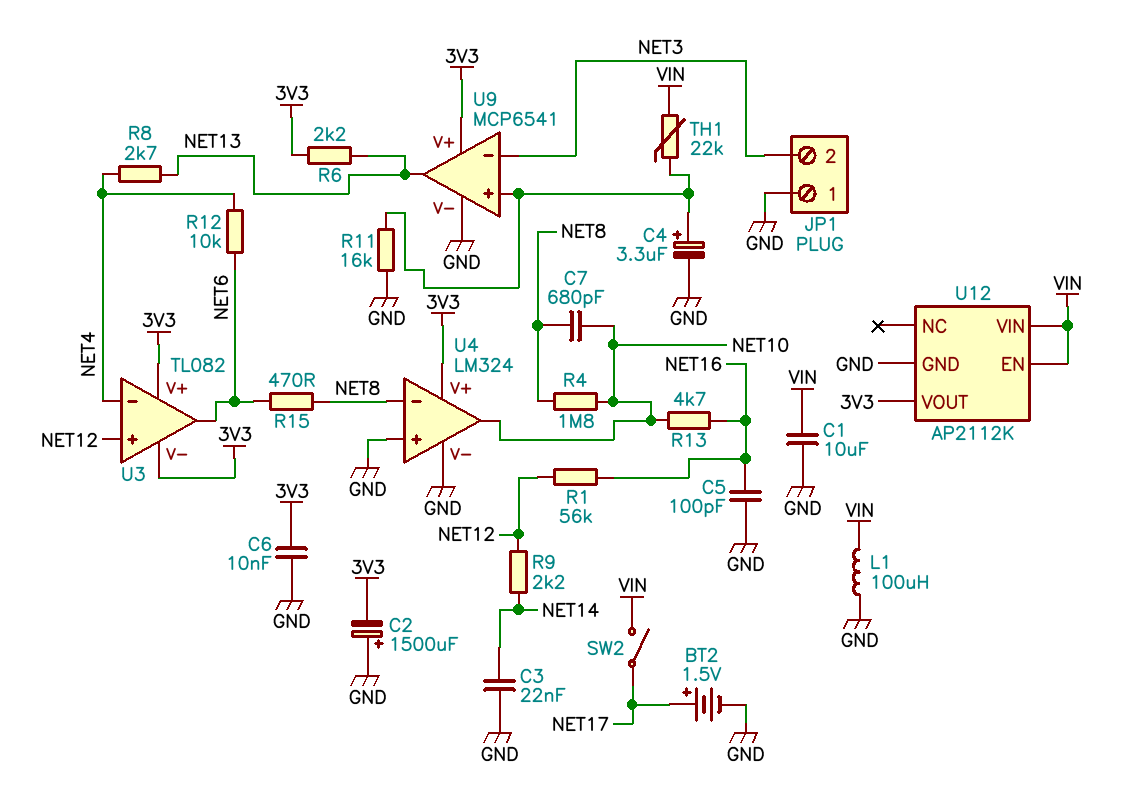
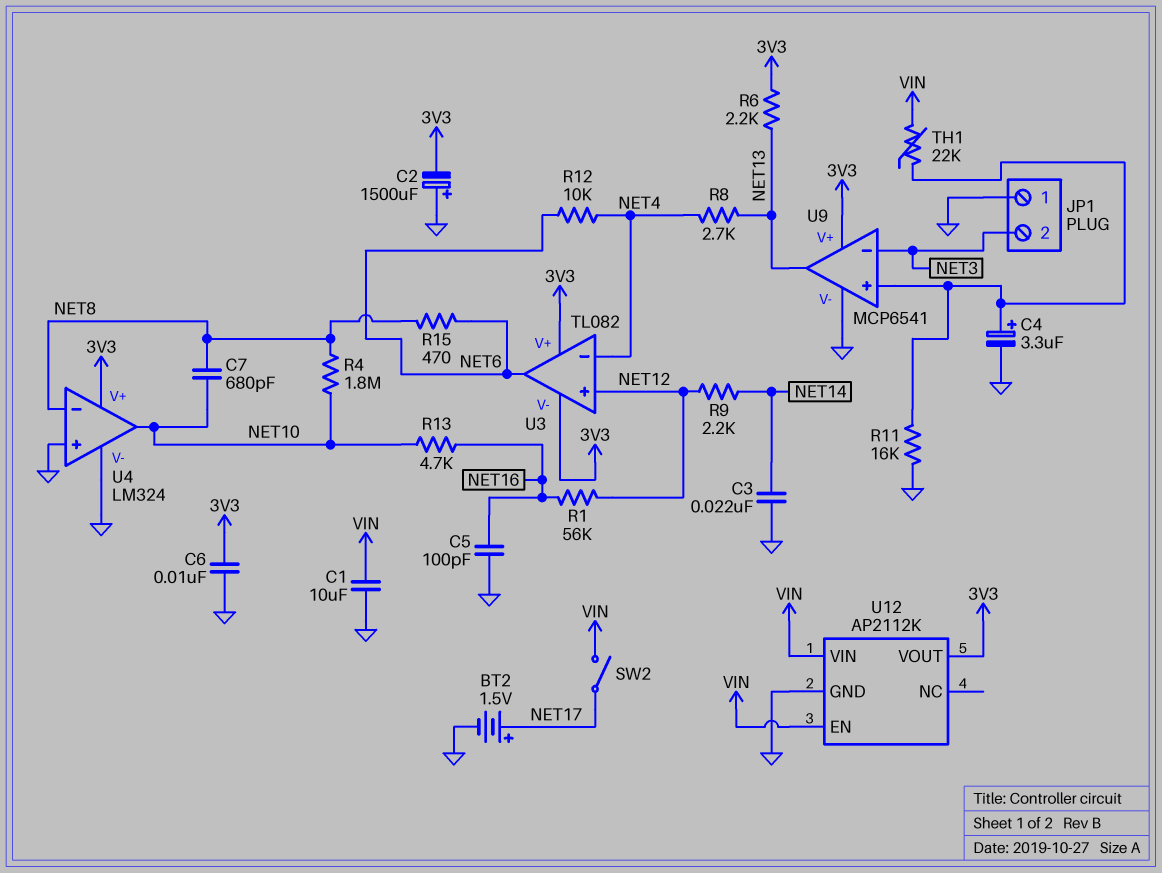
L1: 100uH (GND, VIN) -> none

